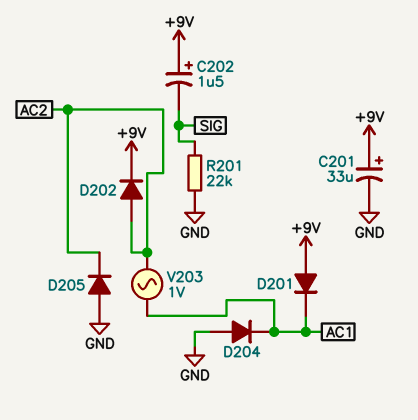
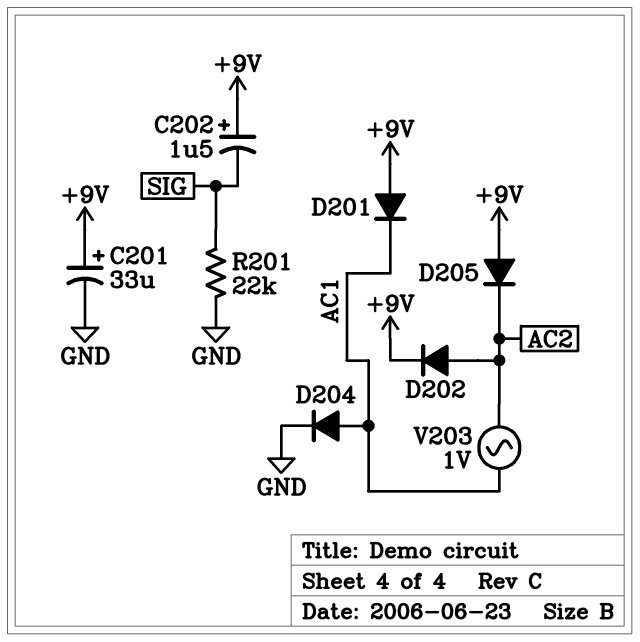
D204: diode (A GND, K AC1) -> diode (A AC1, K GND)
D205: diode (A GND, K AC2) -> diode (A +9V, K AC2)

